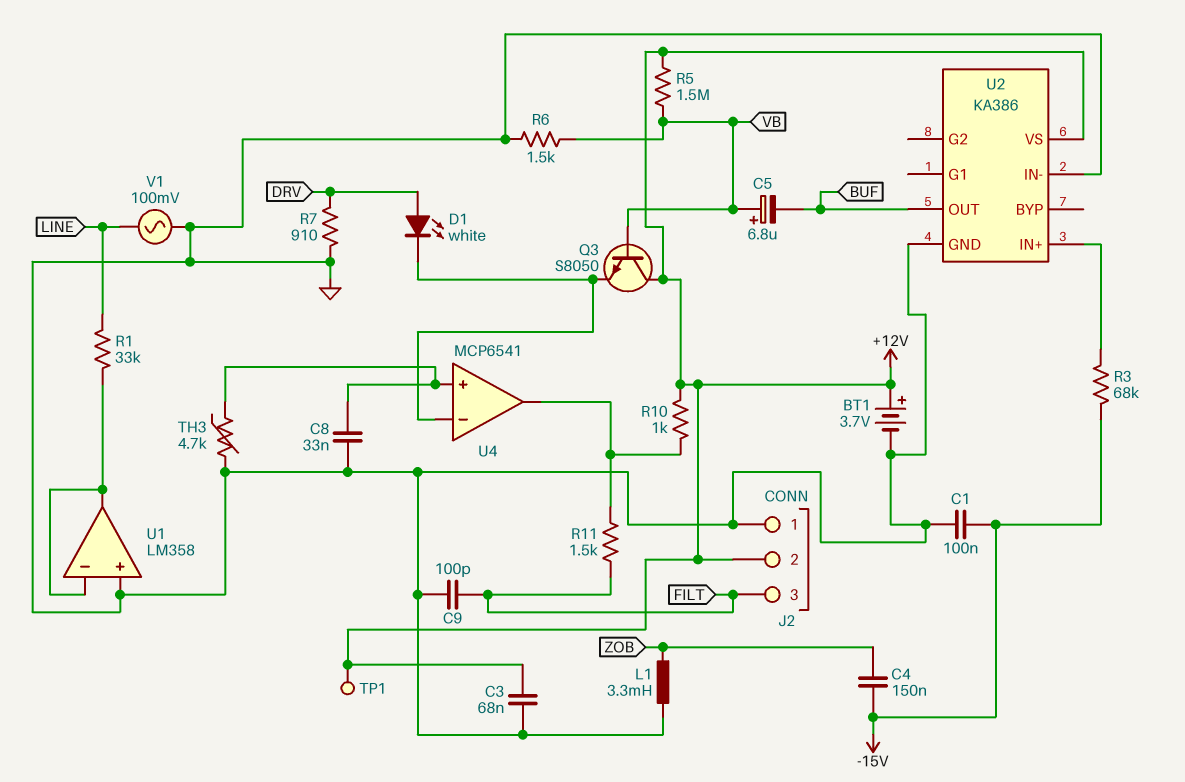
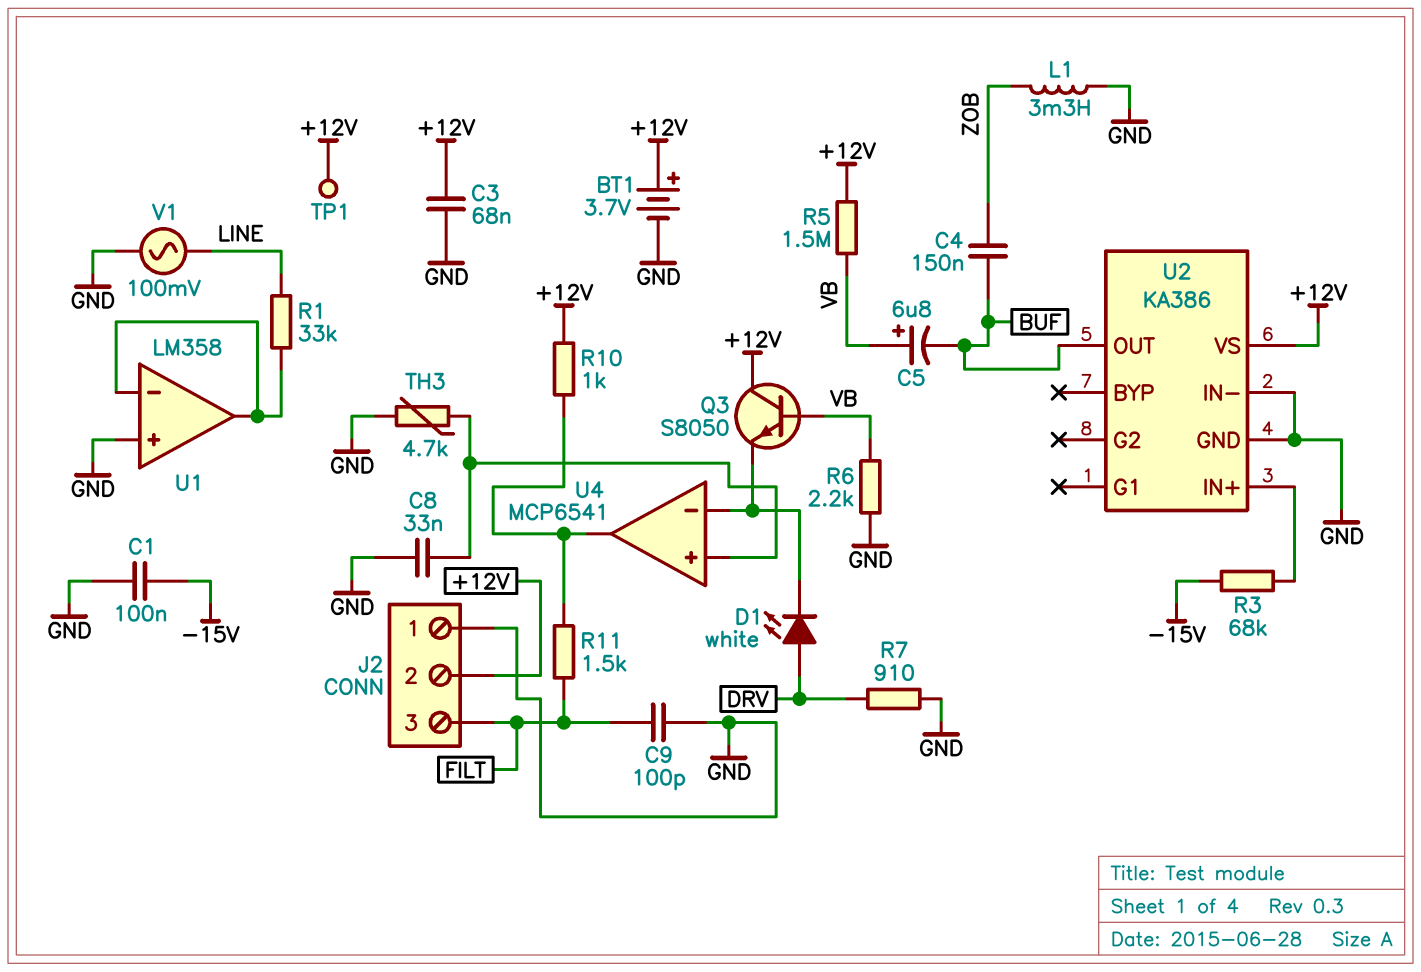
C4: 150nF (-15V, ZOB) -> 150nF (BUF, ZOB)
R6: 1.5k (GND, VB) -> 2.2k (GND, VB)

